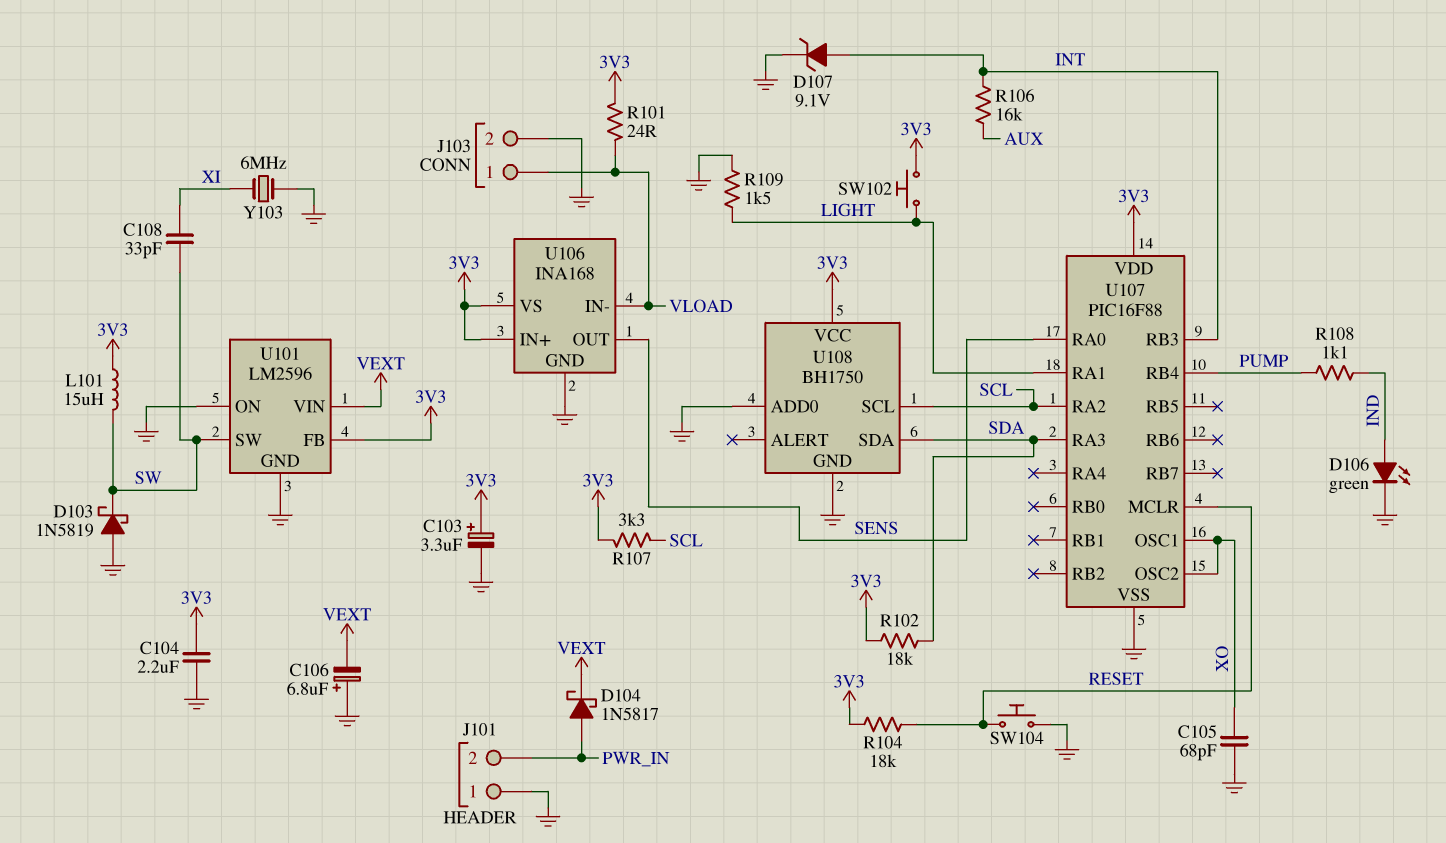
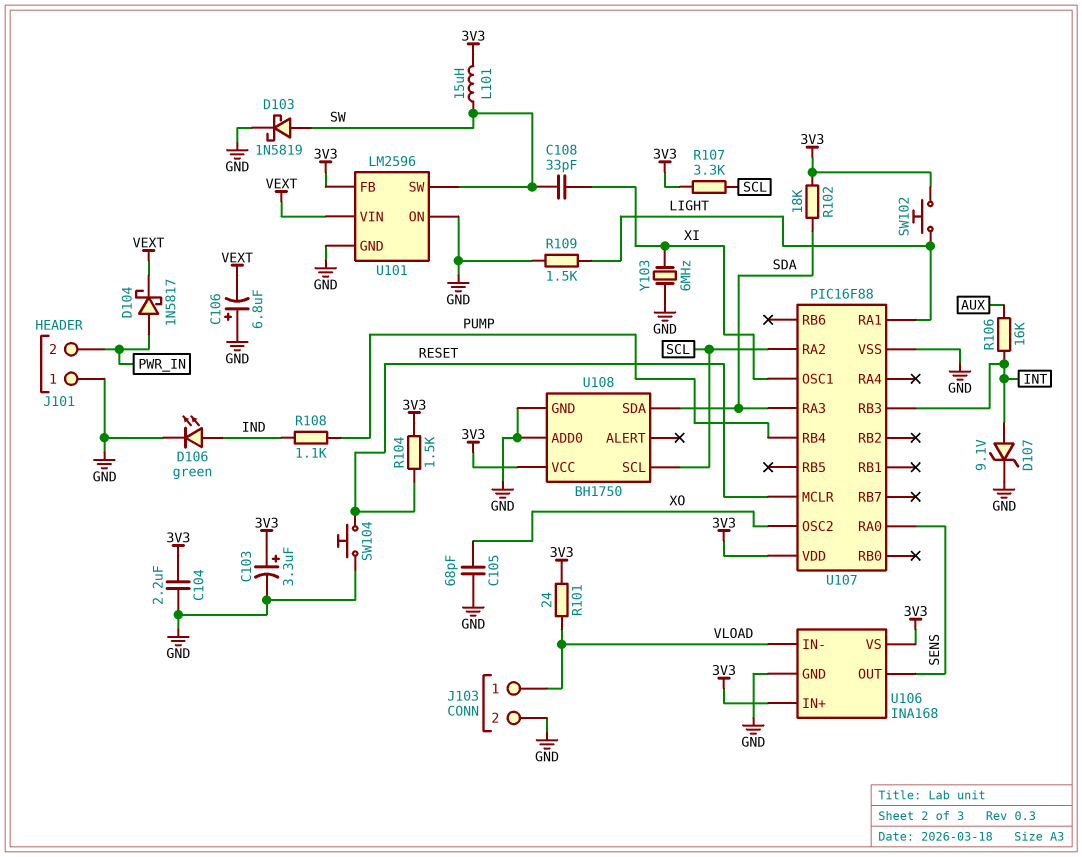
D103: schottky 1N5819 (A GND, K SW) -> schottky 1N5819 (A SW, K GND)
R104: 18k (3V3, RESET) -> 1.5k (3V3, RESET)
U107 pin OSC1: XO -> XI

